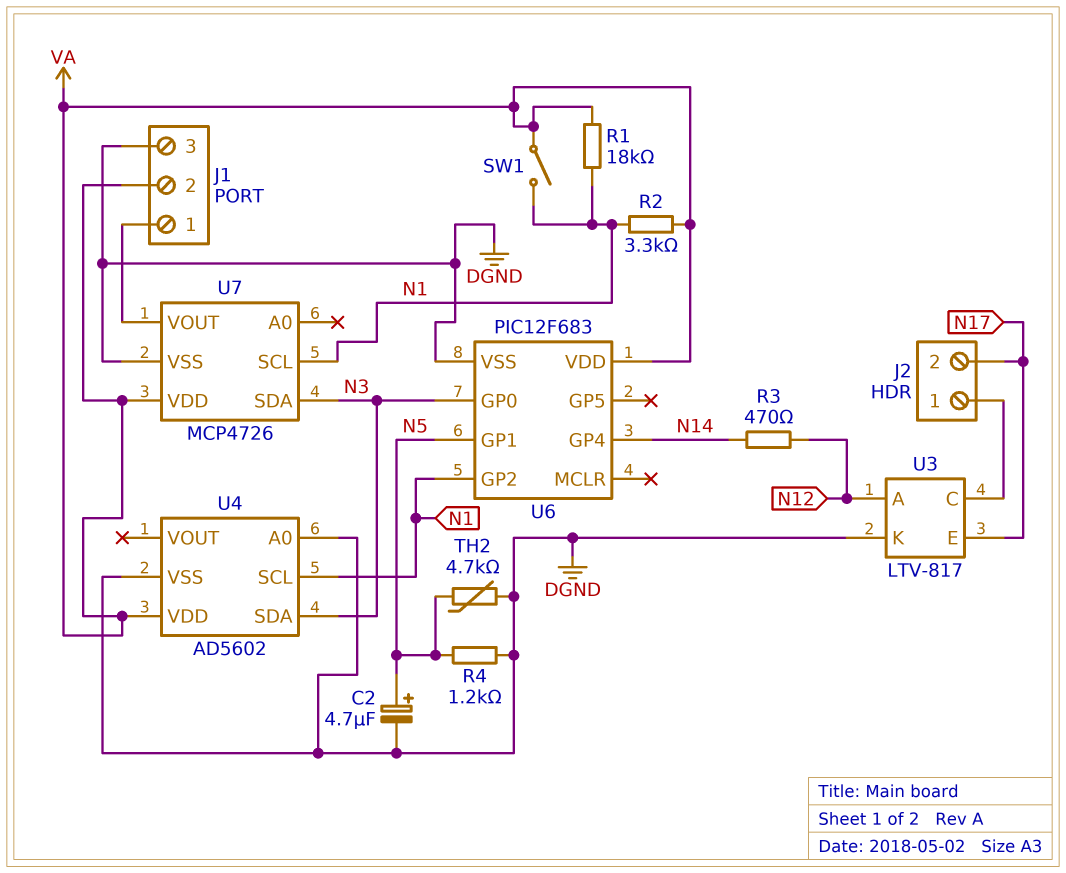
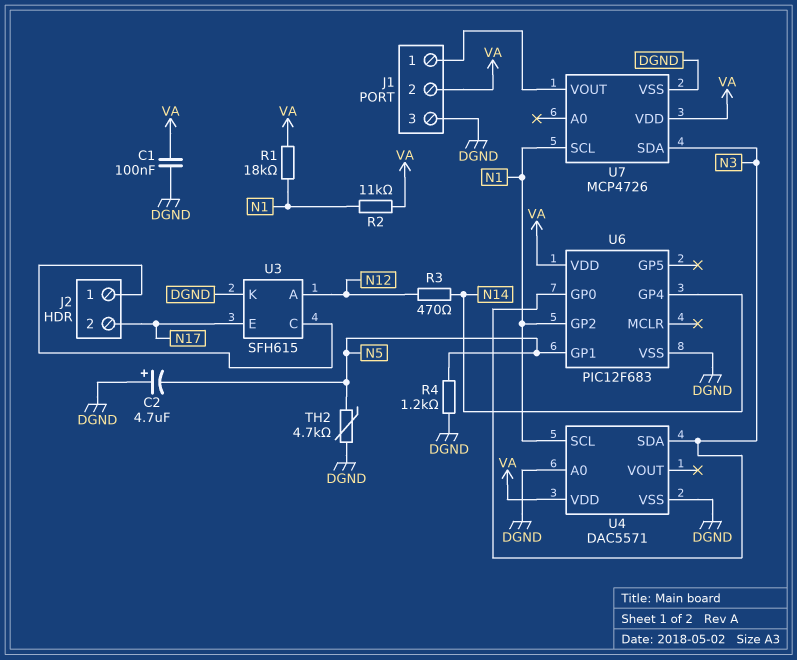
C1: none -> 100nF (DGND, VA)
C2: 4.7uF (plus N5, minus DGND) -> 4.7uF (plus DGND, minus N5)
R2: 3.3k (N1, VA) -> 11k (N1, VA)
SW1: switch (N1, VA) -> none
U3: LTV-817 -> SFH615
U4: AD5602 -> DAC5571

